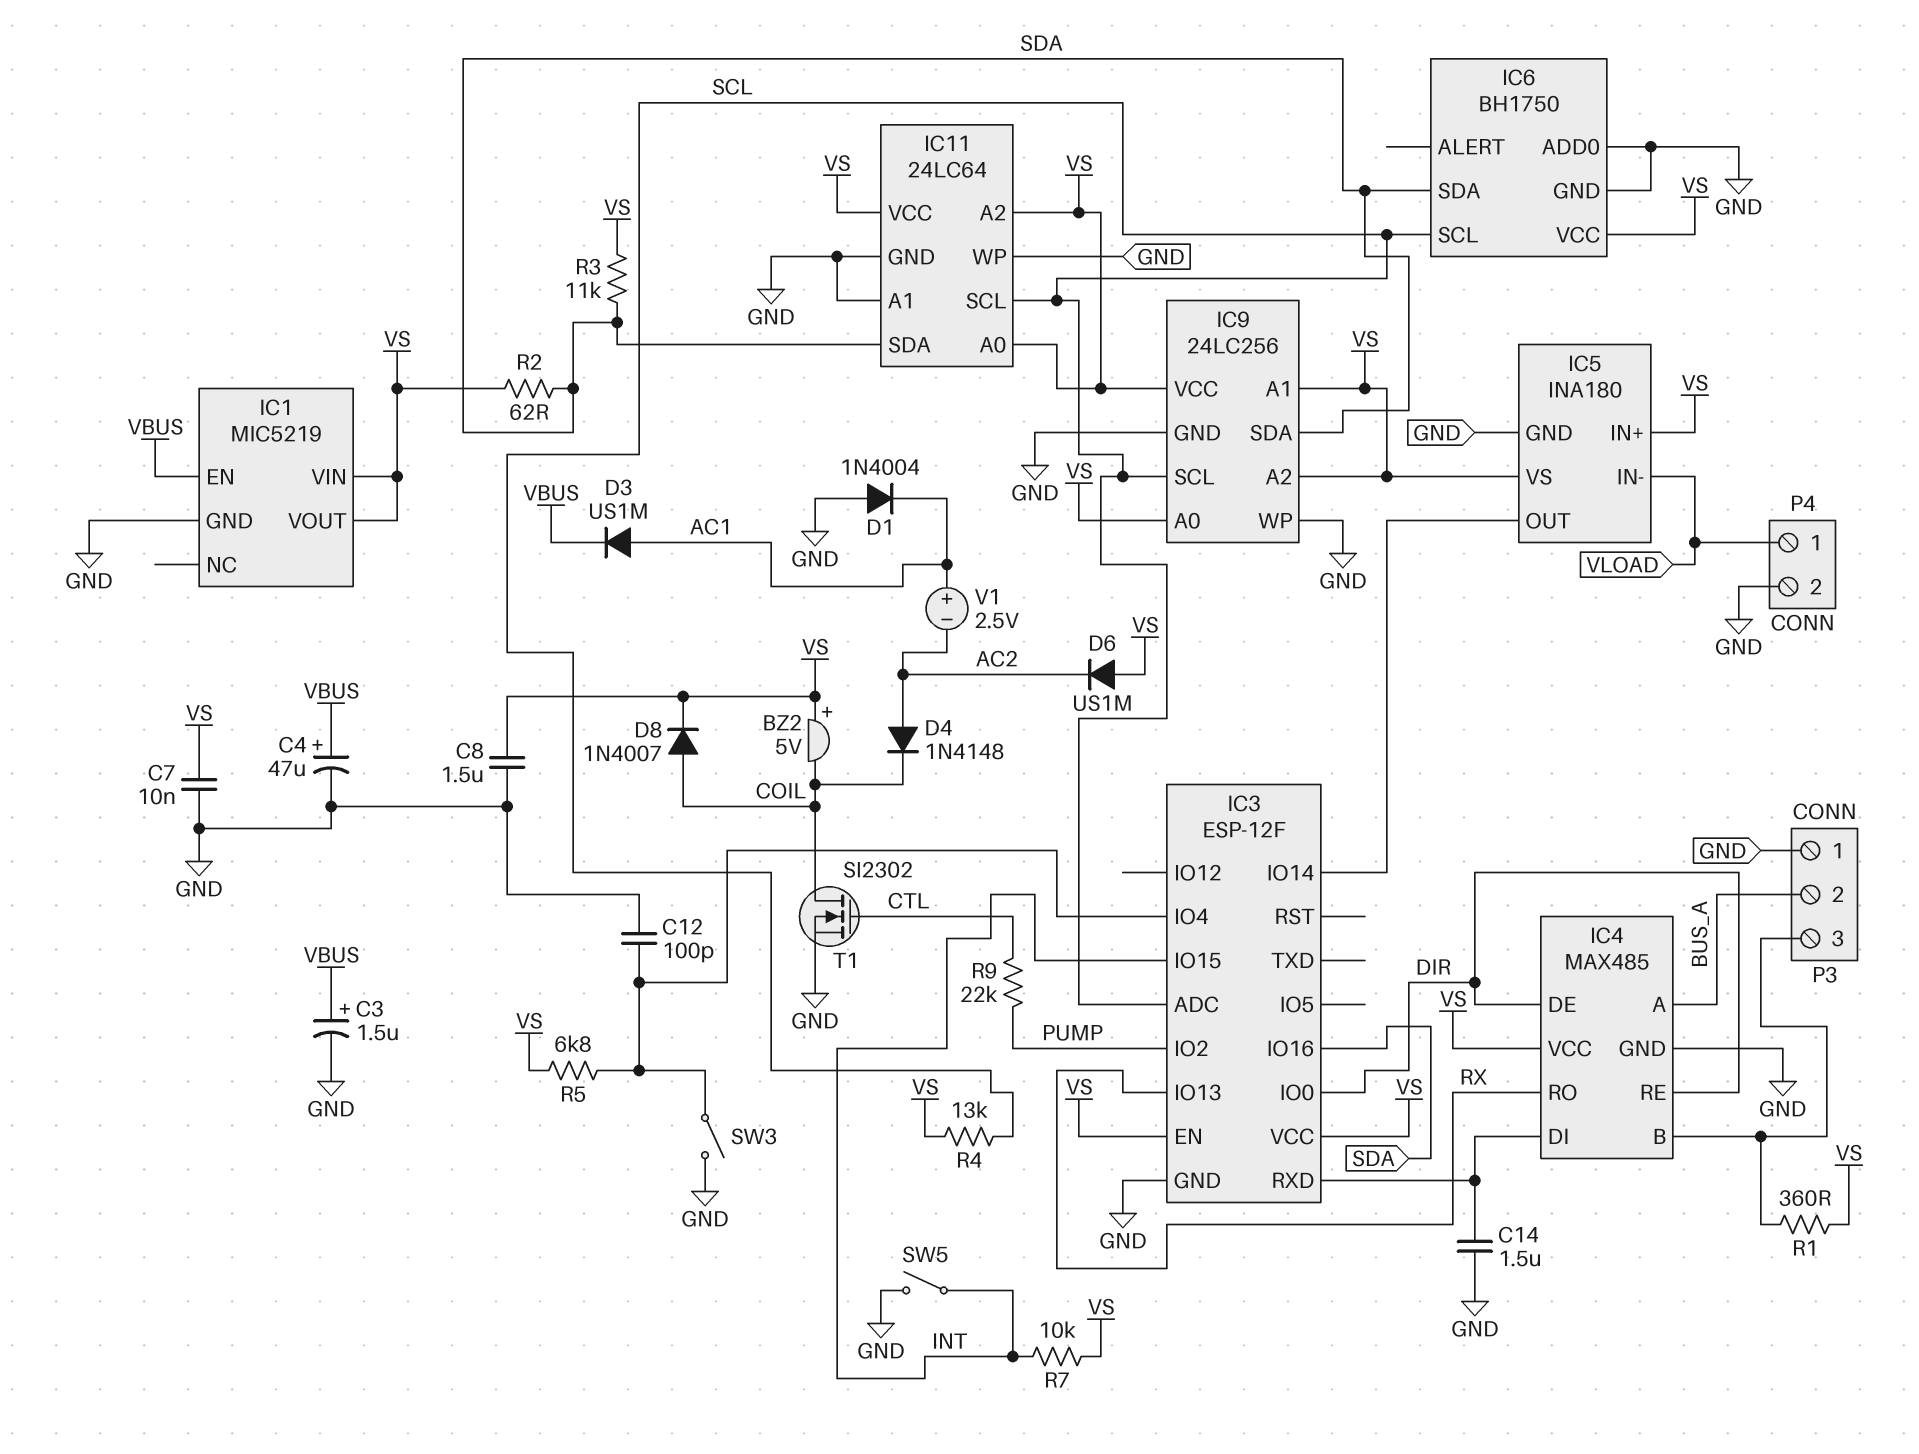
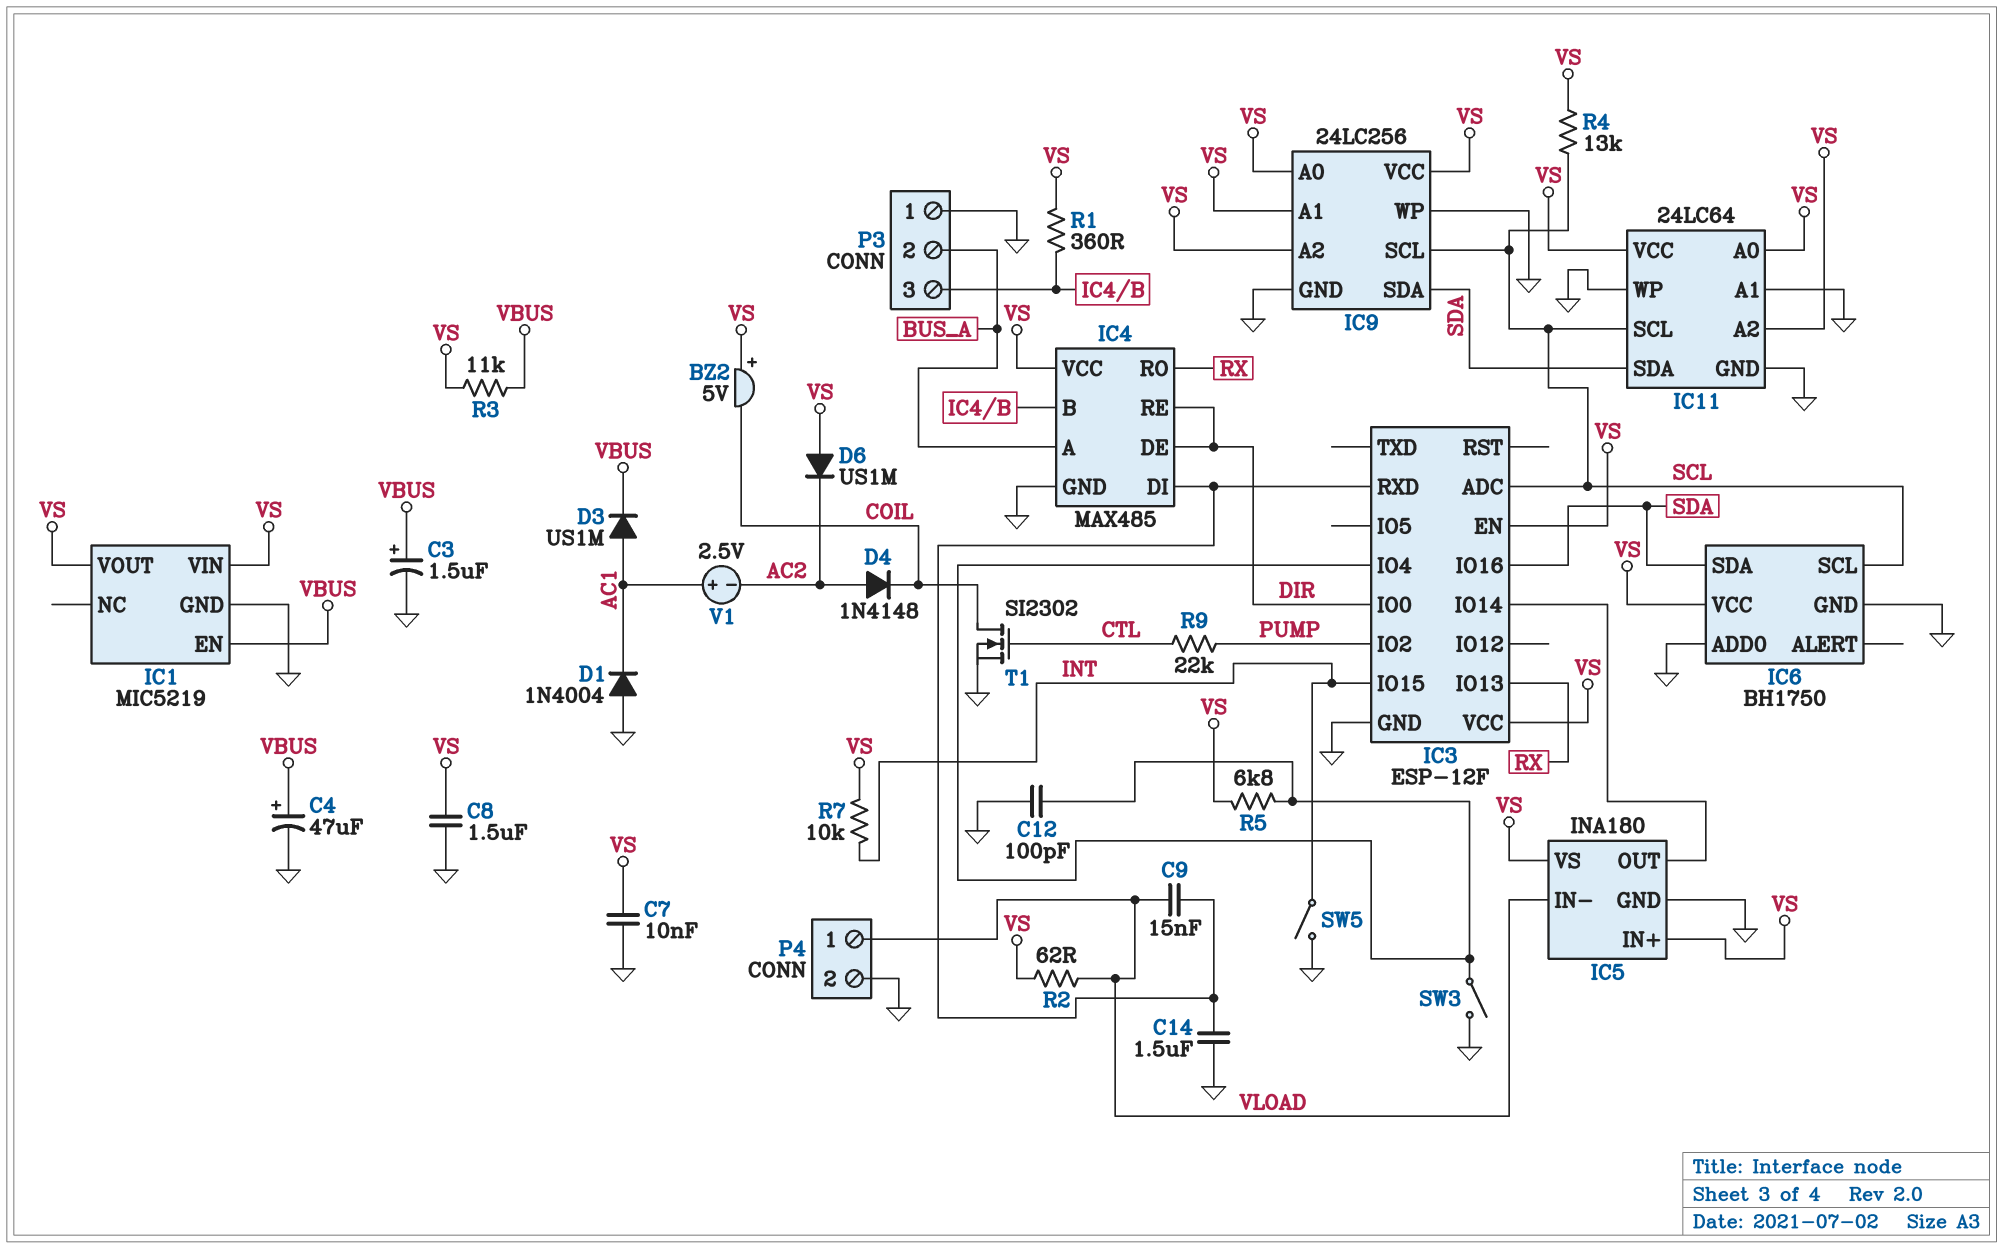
C9: none -> 15nF (IC3/RXD, VLOAD)
D8: diode 1N4007 (A COIL, K VS) -> none
R2: 62 (SDA, VS) -> 62 (VLOAD, VS)
R3: 11k (SDA, VS) -> 11k (VBUS, VS)

